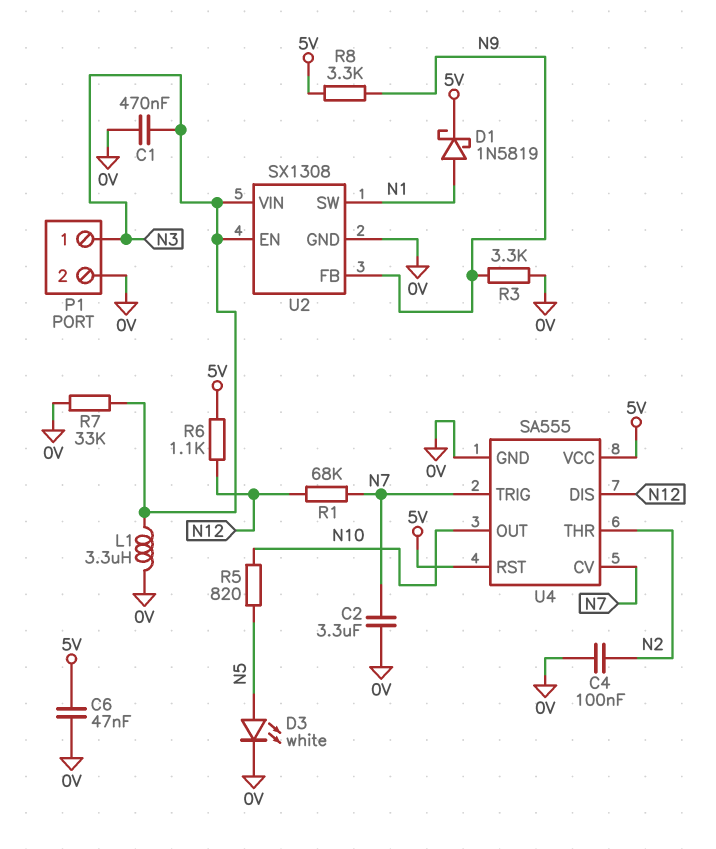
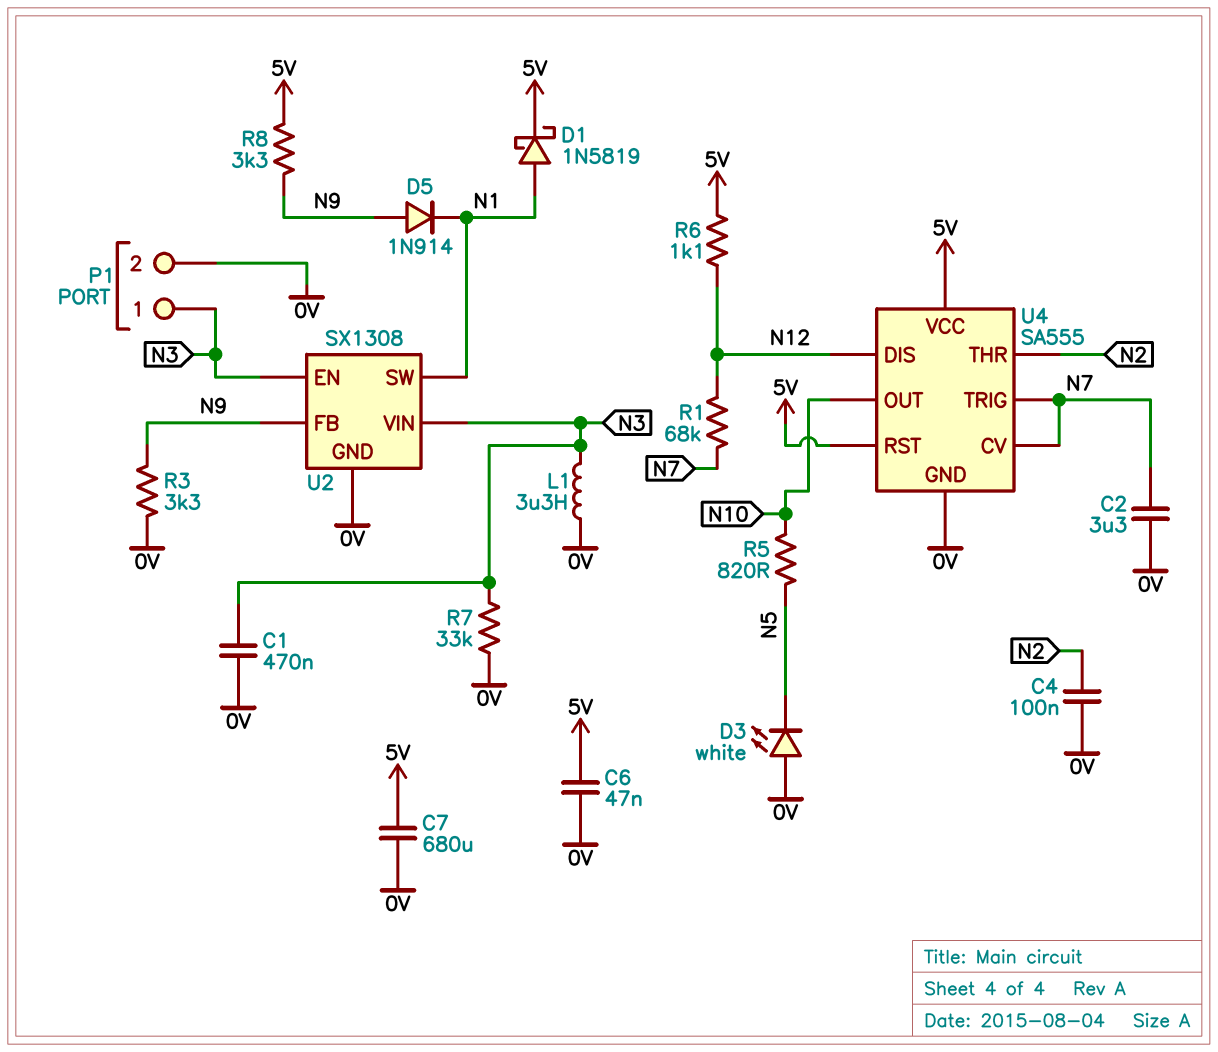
C7: none -> 680uF (0V, 5V)
D3: LED white (A N5, K 0V) -> LED white (A 0V, K N5)
D5: none -> diode 1N914 (A N9, K N1)

